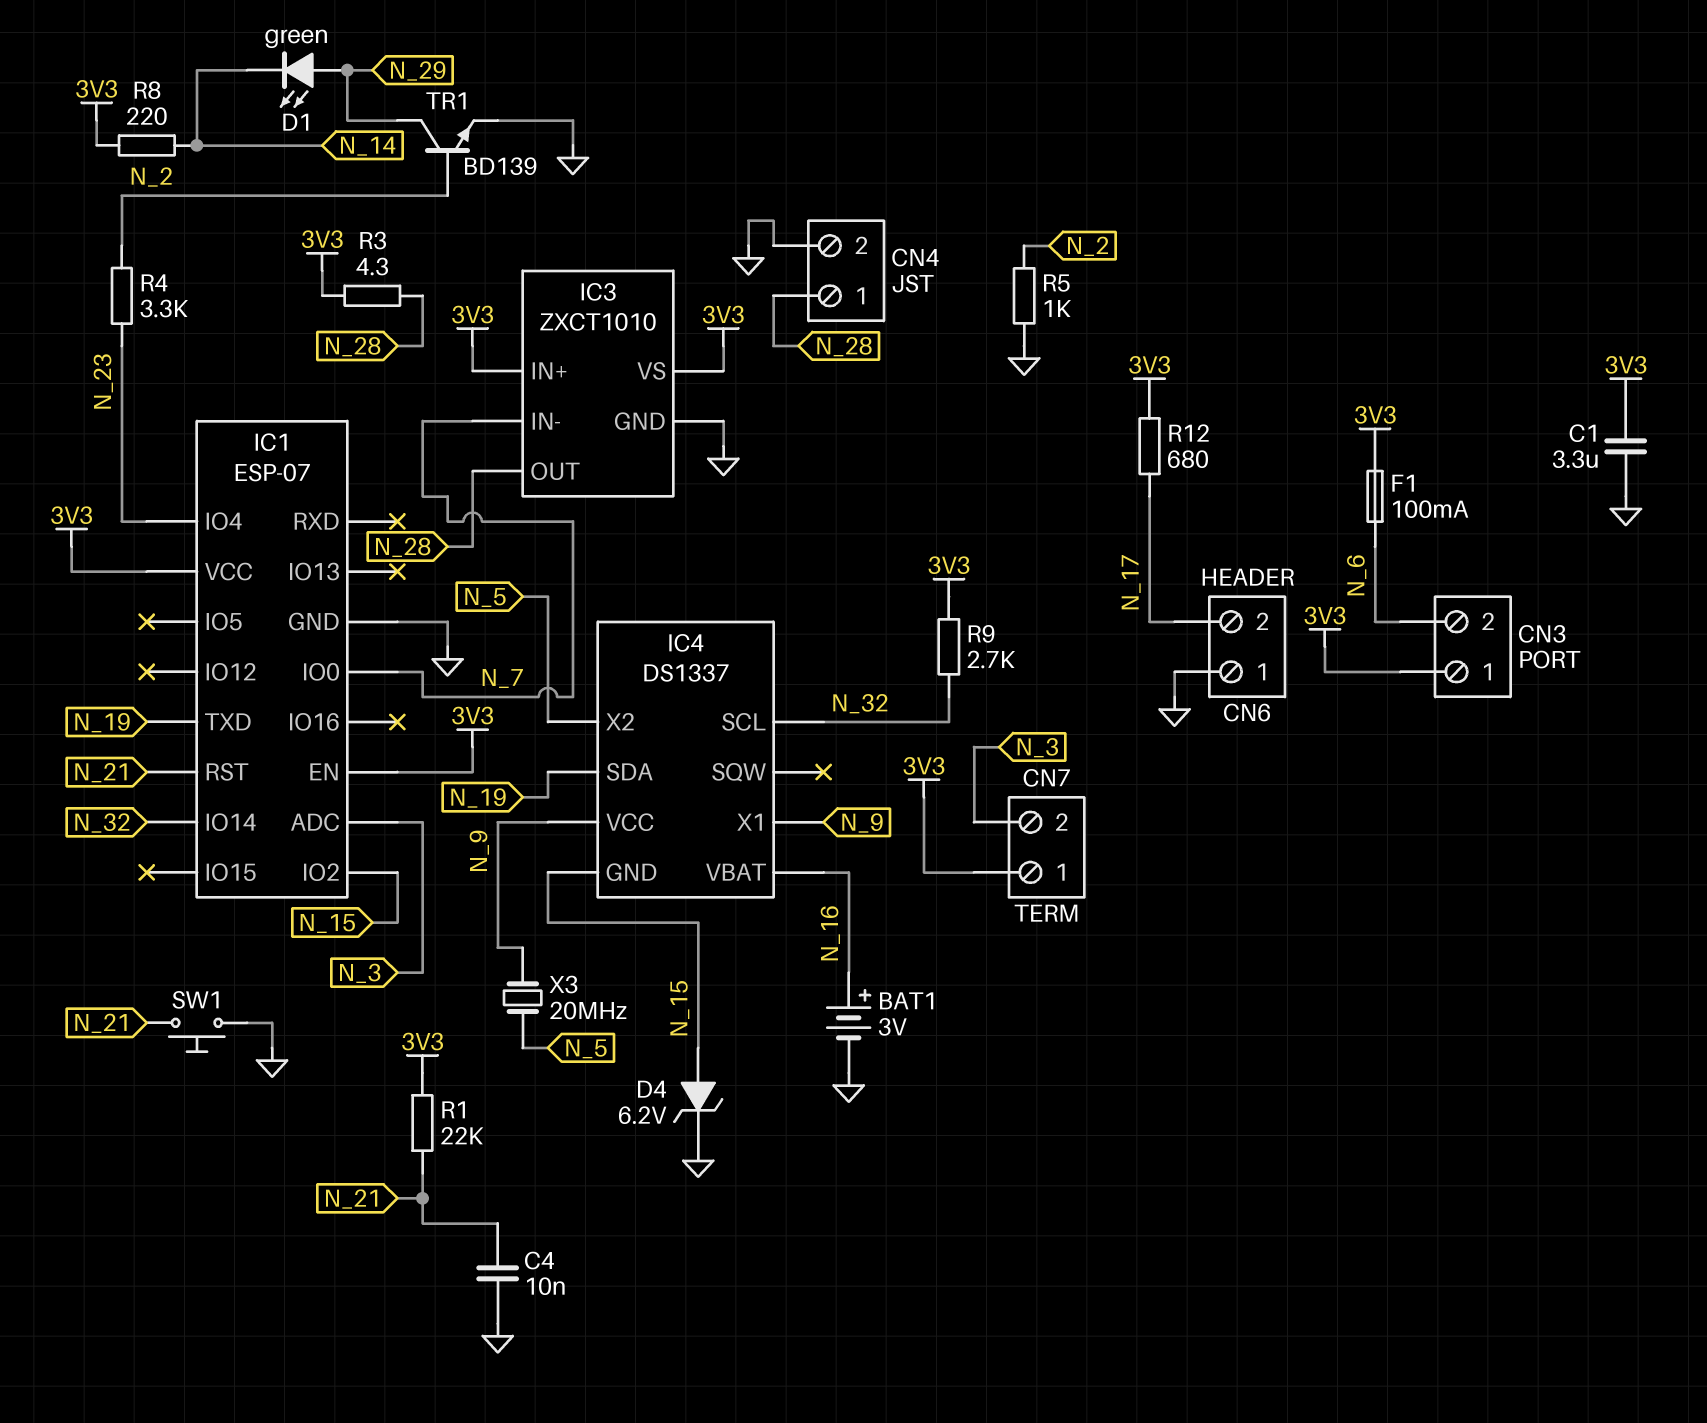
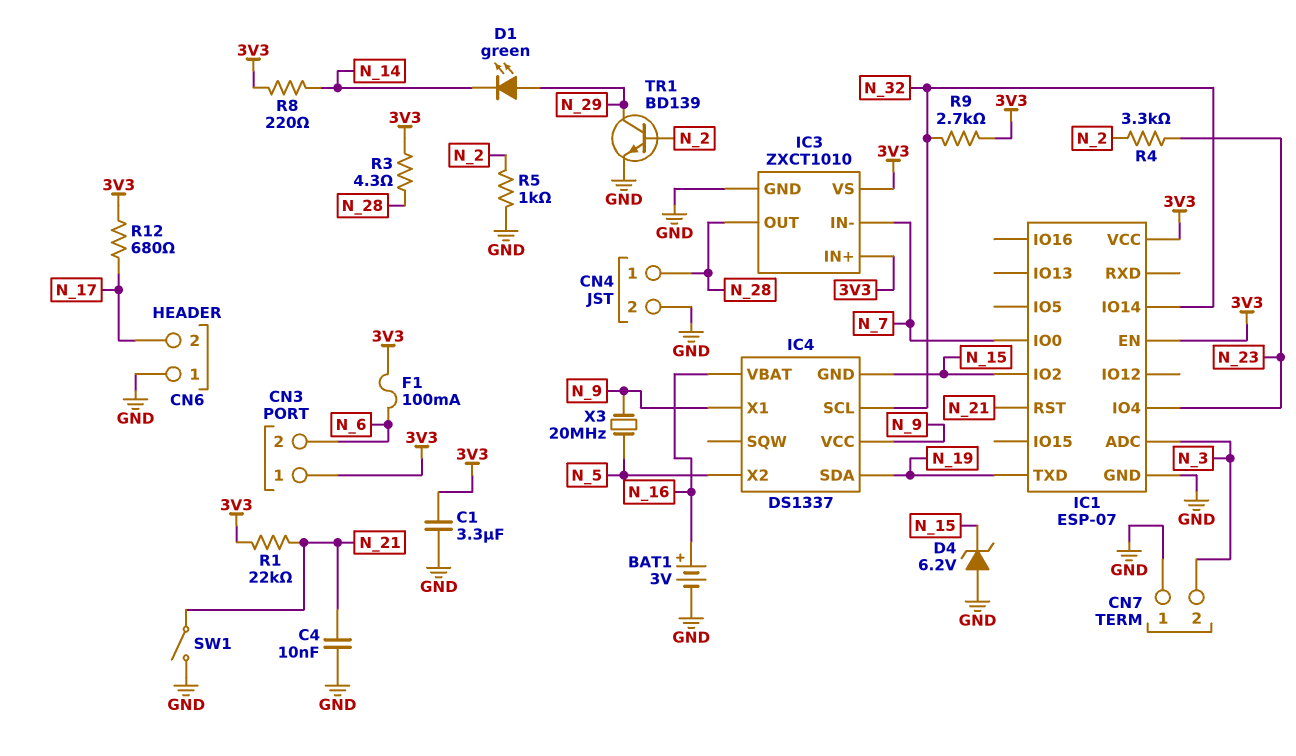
CN7 pin 1: 3V3 -> GND
D4: zener 6.2V (A N_15, K GND) -> zener 6.2V (A GND, K N_15)
SW1: button (GND, N_21) -> switch (GND, N_21)

